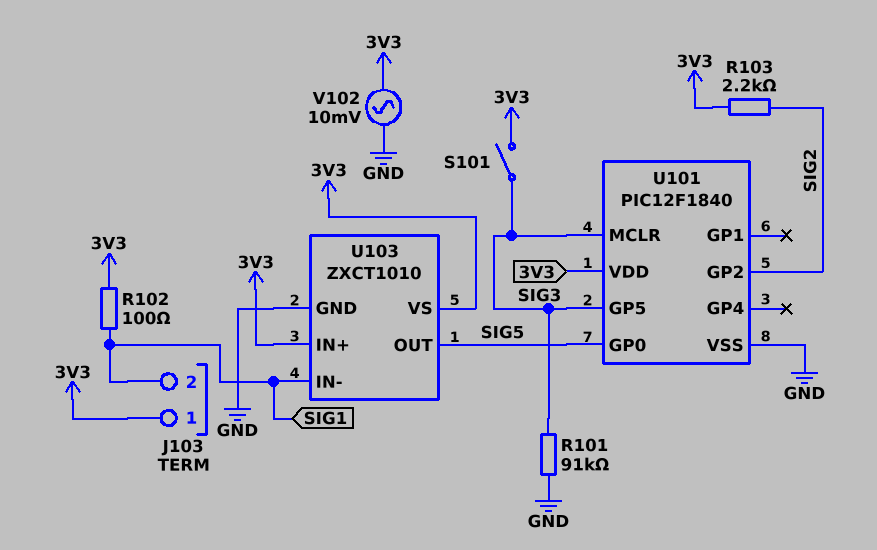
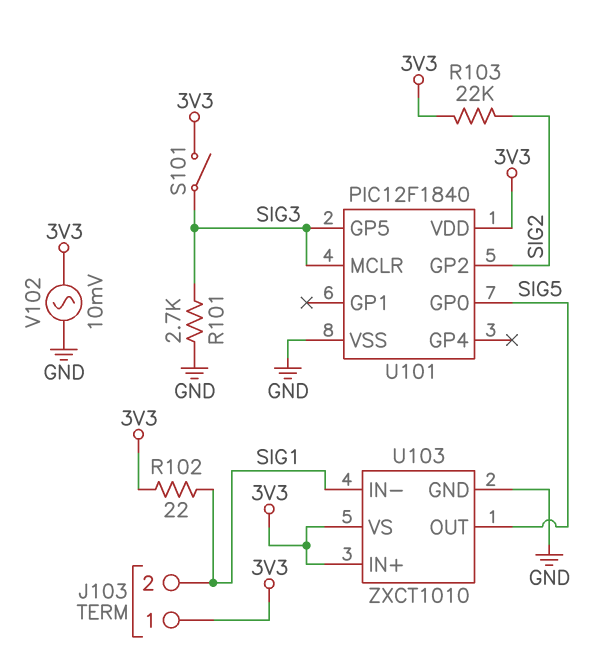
R101: 91k (GND, SIG3) -> 2.7k (GND, SIG3)
R102: 100 (3V3, SIG1) -> 22 (3V3, SIG1)
R103: 2.2k (3V3, SIG2) -> 22k (3V3, SIG2)

